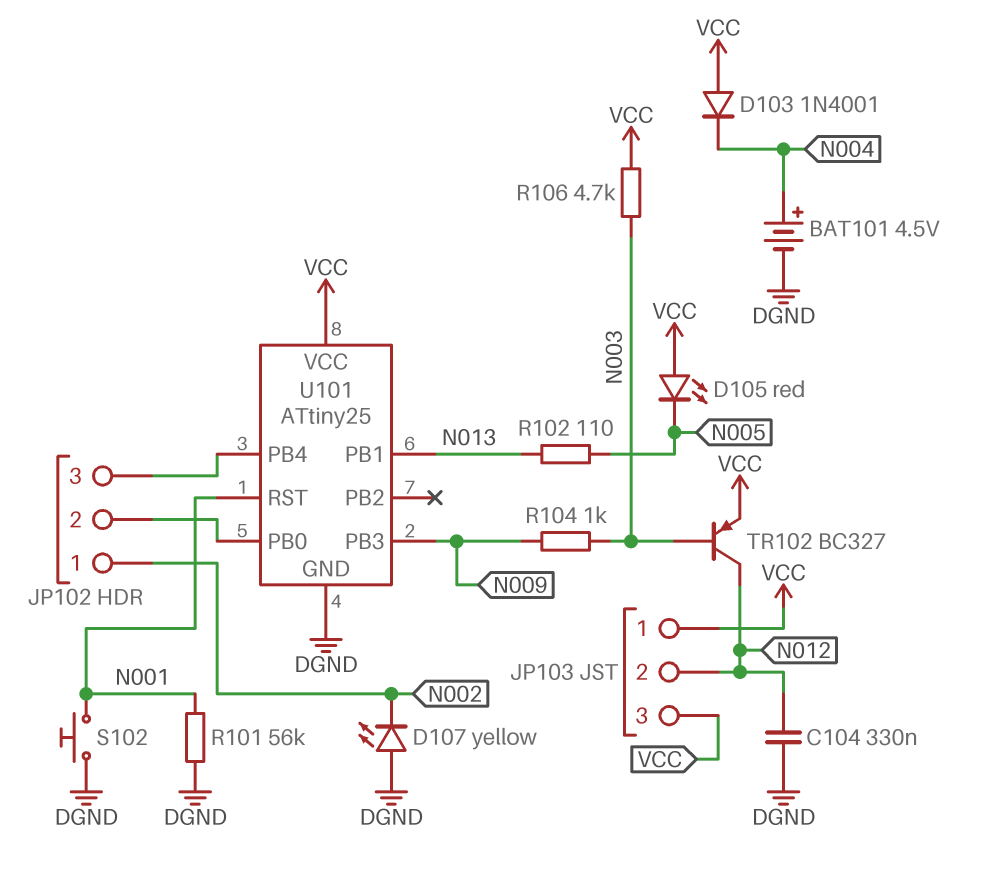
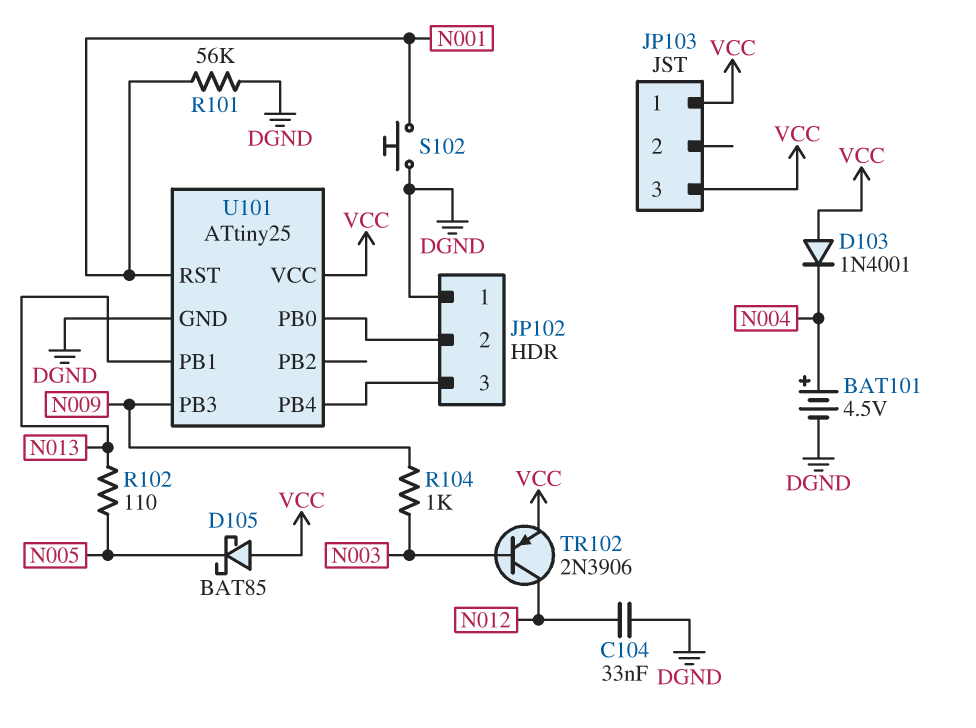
C104: 330nF (DGND, N012) -> 33nF (DGND, N012)
D105: LED red (A VCC, K N005) -> schottky BAT85 (A VCC, K N005)
D107: LED yellow (A DGND, K N002) -> none
JP102 pin 1: N002 -> DGND
JP103 pin 2: N012 -> none
R106: 4.7k (N003, VCC) -> none
TR102: PNP BC327 (B N003, C N012, E VCC) -> PNP 2N3906 (B N003, C N012, E VCC)

